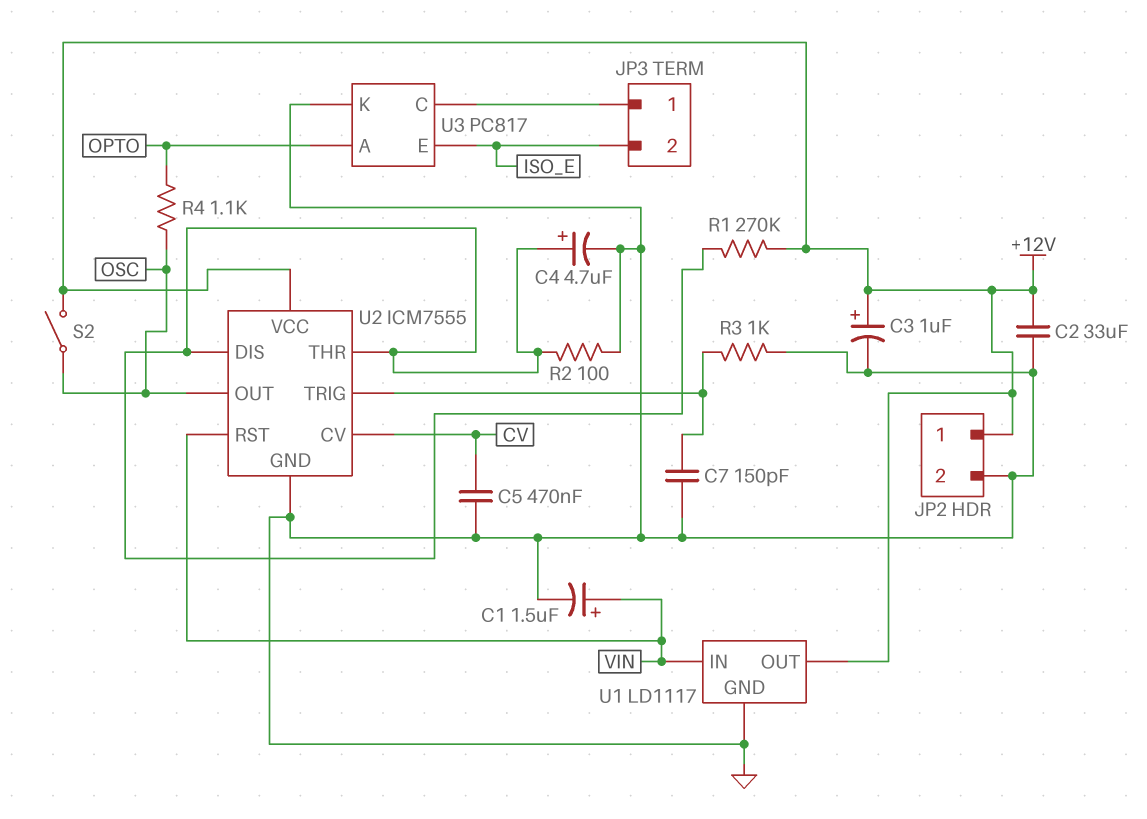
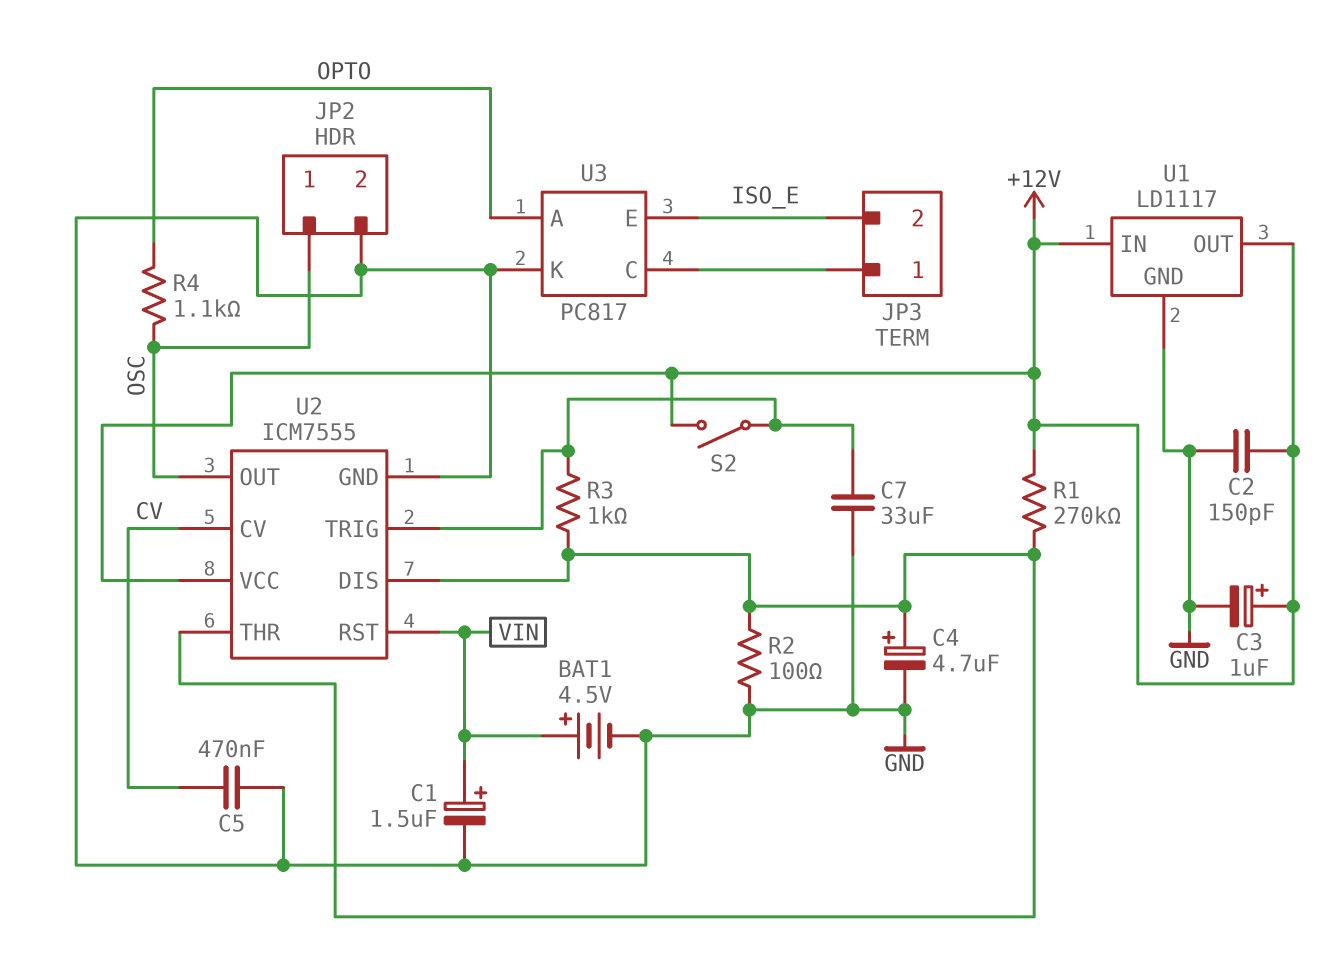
BAT1: none -> 4.5V (plus VIN, minus GND)
C2: 33uF (+12V, GND) -> 150pF (+12V, GND)
C7: 150pF (GND, U2/TRIG) -> 33uF (GND, U2/TRIG)
JP2 pin 1: +12V -> OSC
R3: 1k (GND, U2/TRIG) -> 1k (U2/DIS, U2/TRIG)
S2: switch (+12V, OSC) -> switch (+12V, U2/TRIG)
U1 pin IN: VIN -> +12V

